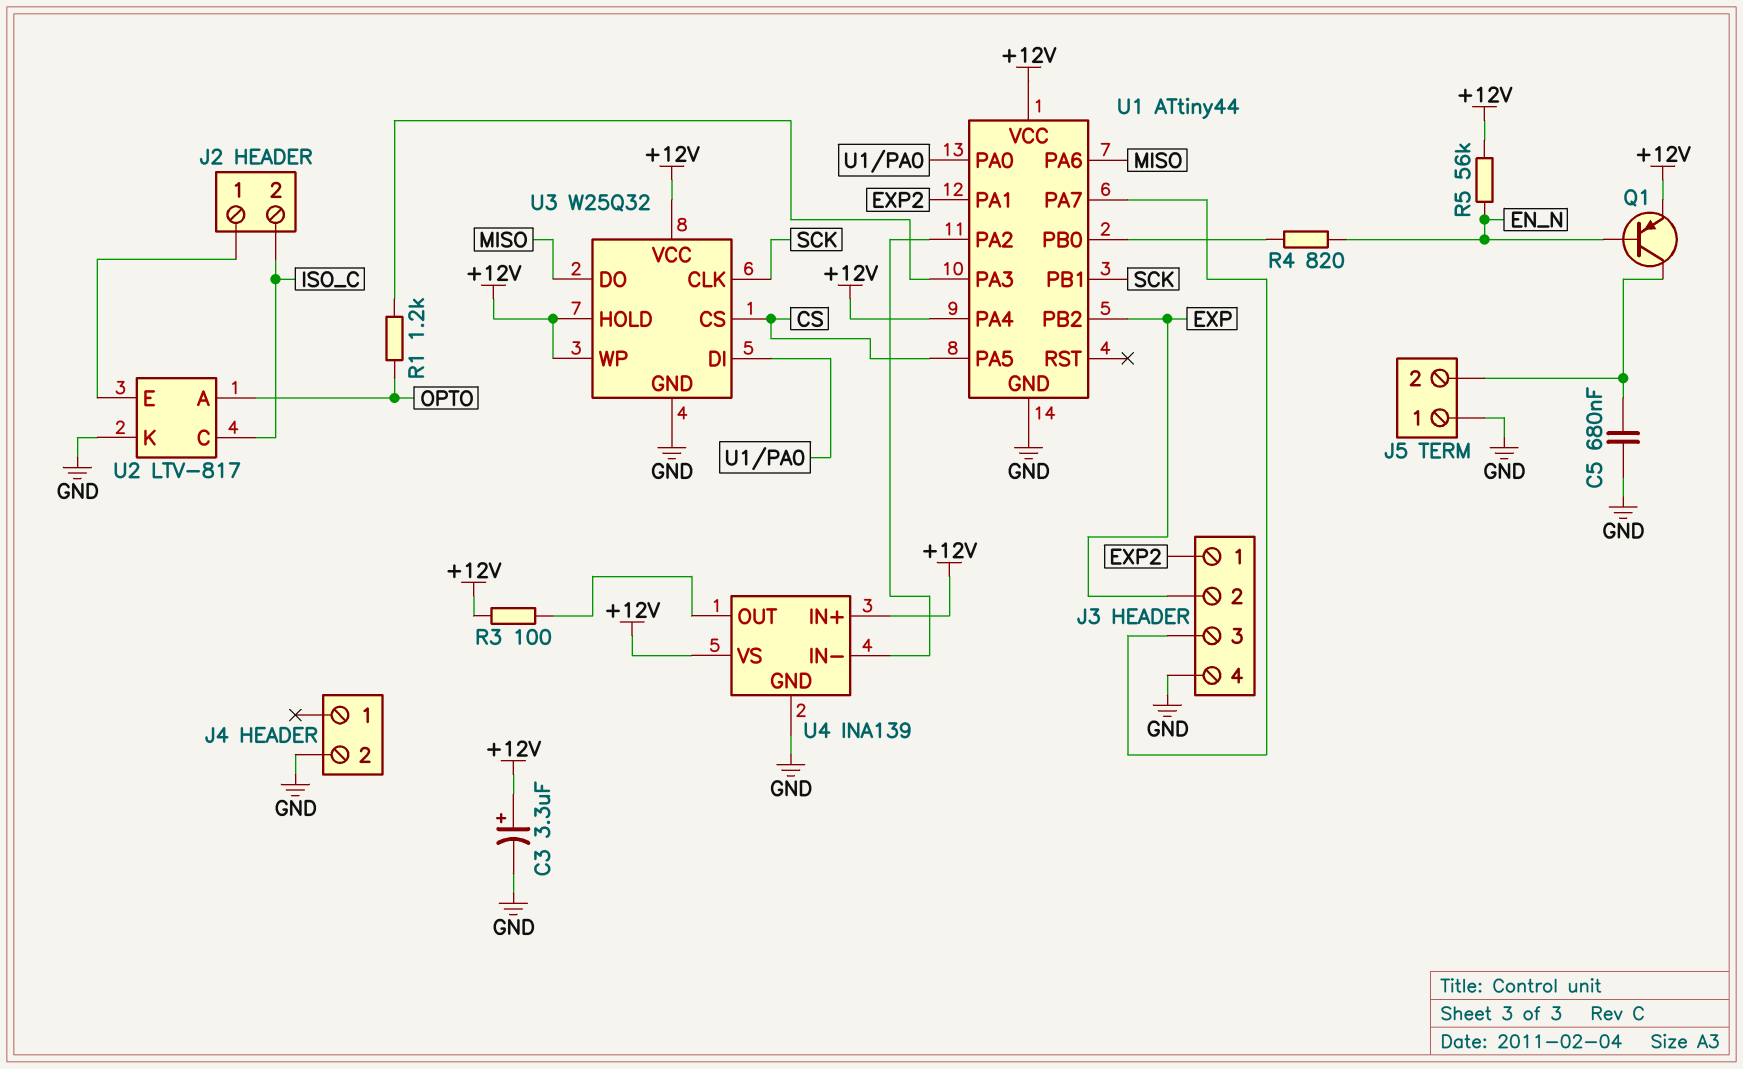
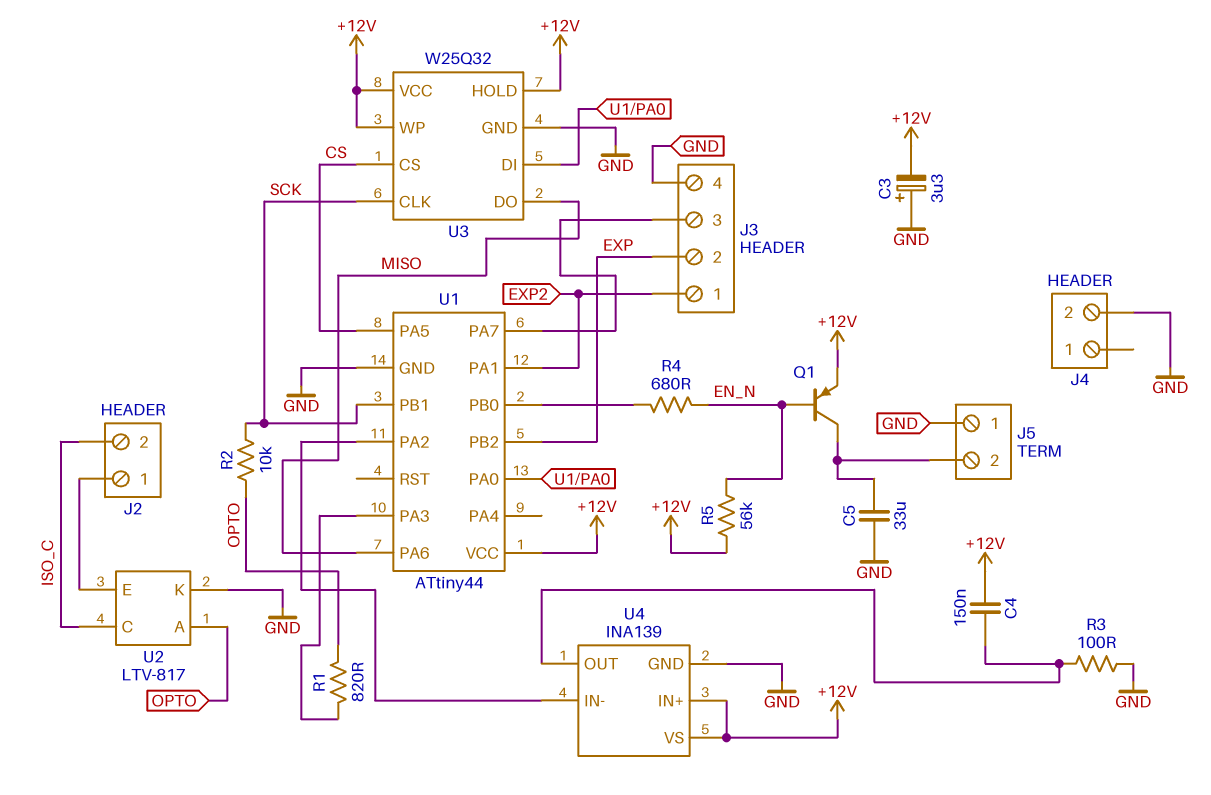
C3: 3.3uF (plus +12V, minus GND) -> 3.3uF (plus GND, minus +12V)
C4: none -> 150nF (+12V, U4/OUT)
C5: 680nF (GND, J5/2) -> 33uF (GND, J5/2)
R1: 1.2k (OPTO, U1/PA3) -> 820 (OPTO, U1/PA3)
R2: none -> 10k (OPTO, SCK)
R3: 100 (+12V, U4/OUT) -> 100 (GND, U4/OUT)
R4: 820 (EN_N, U1/PB0) -> 680 (EN_N, U1/PB0)
U1 pin PA4: +12V -> none

